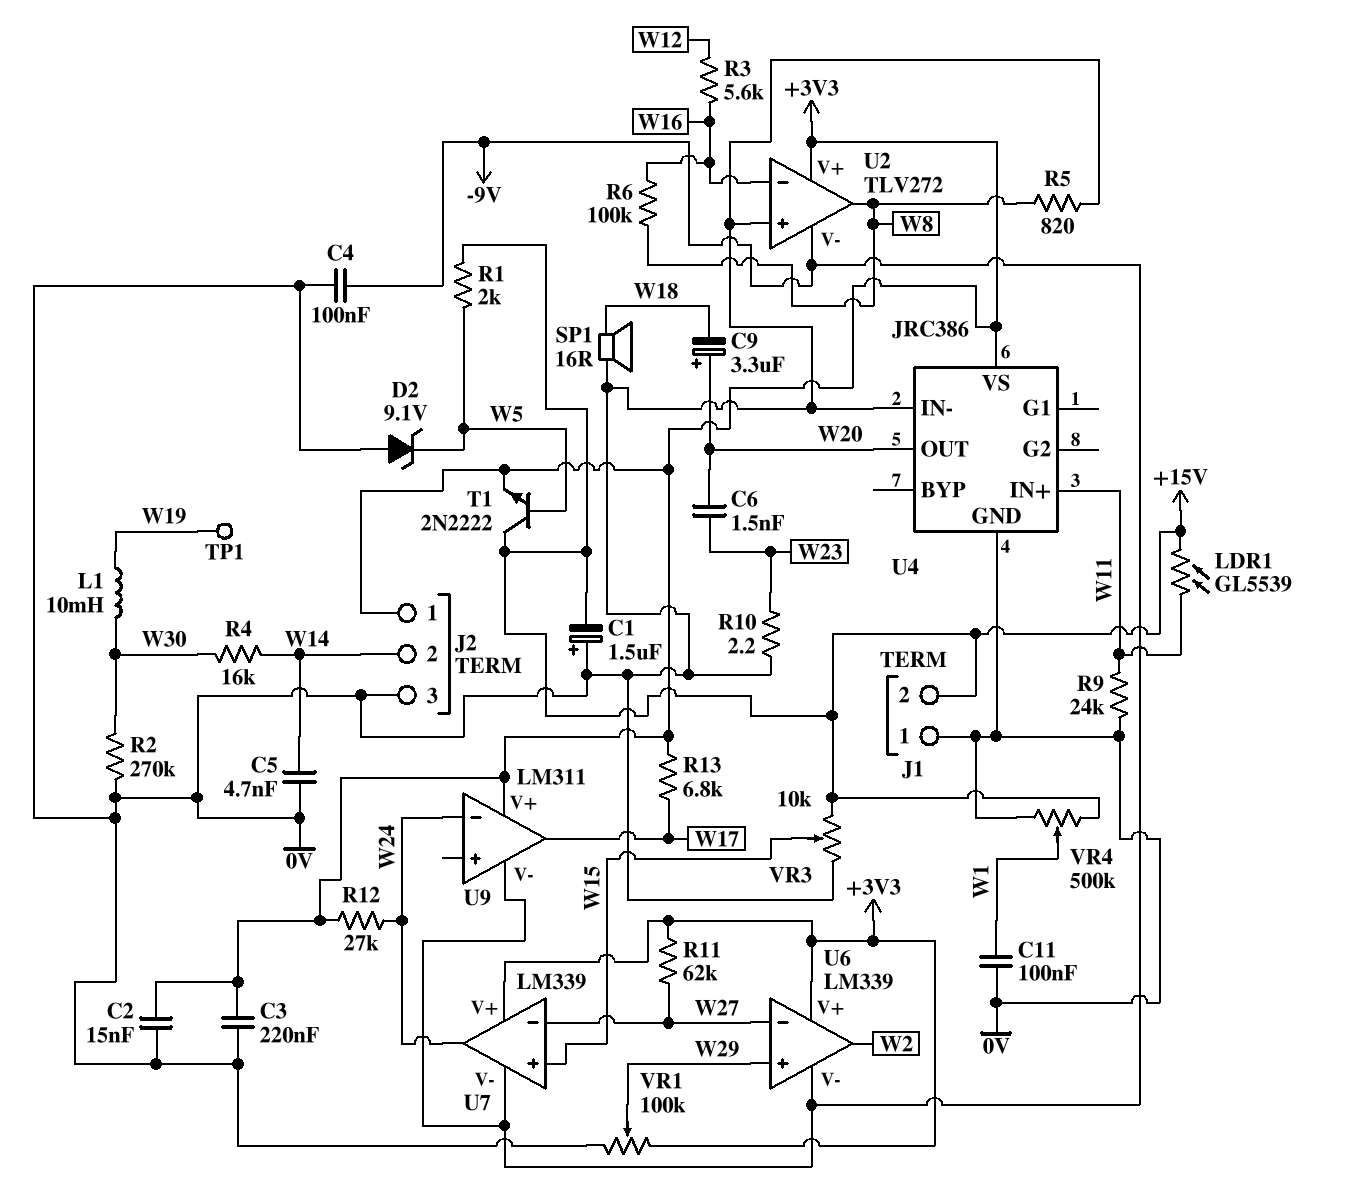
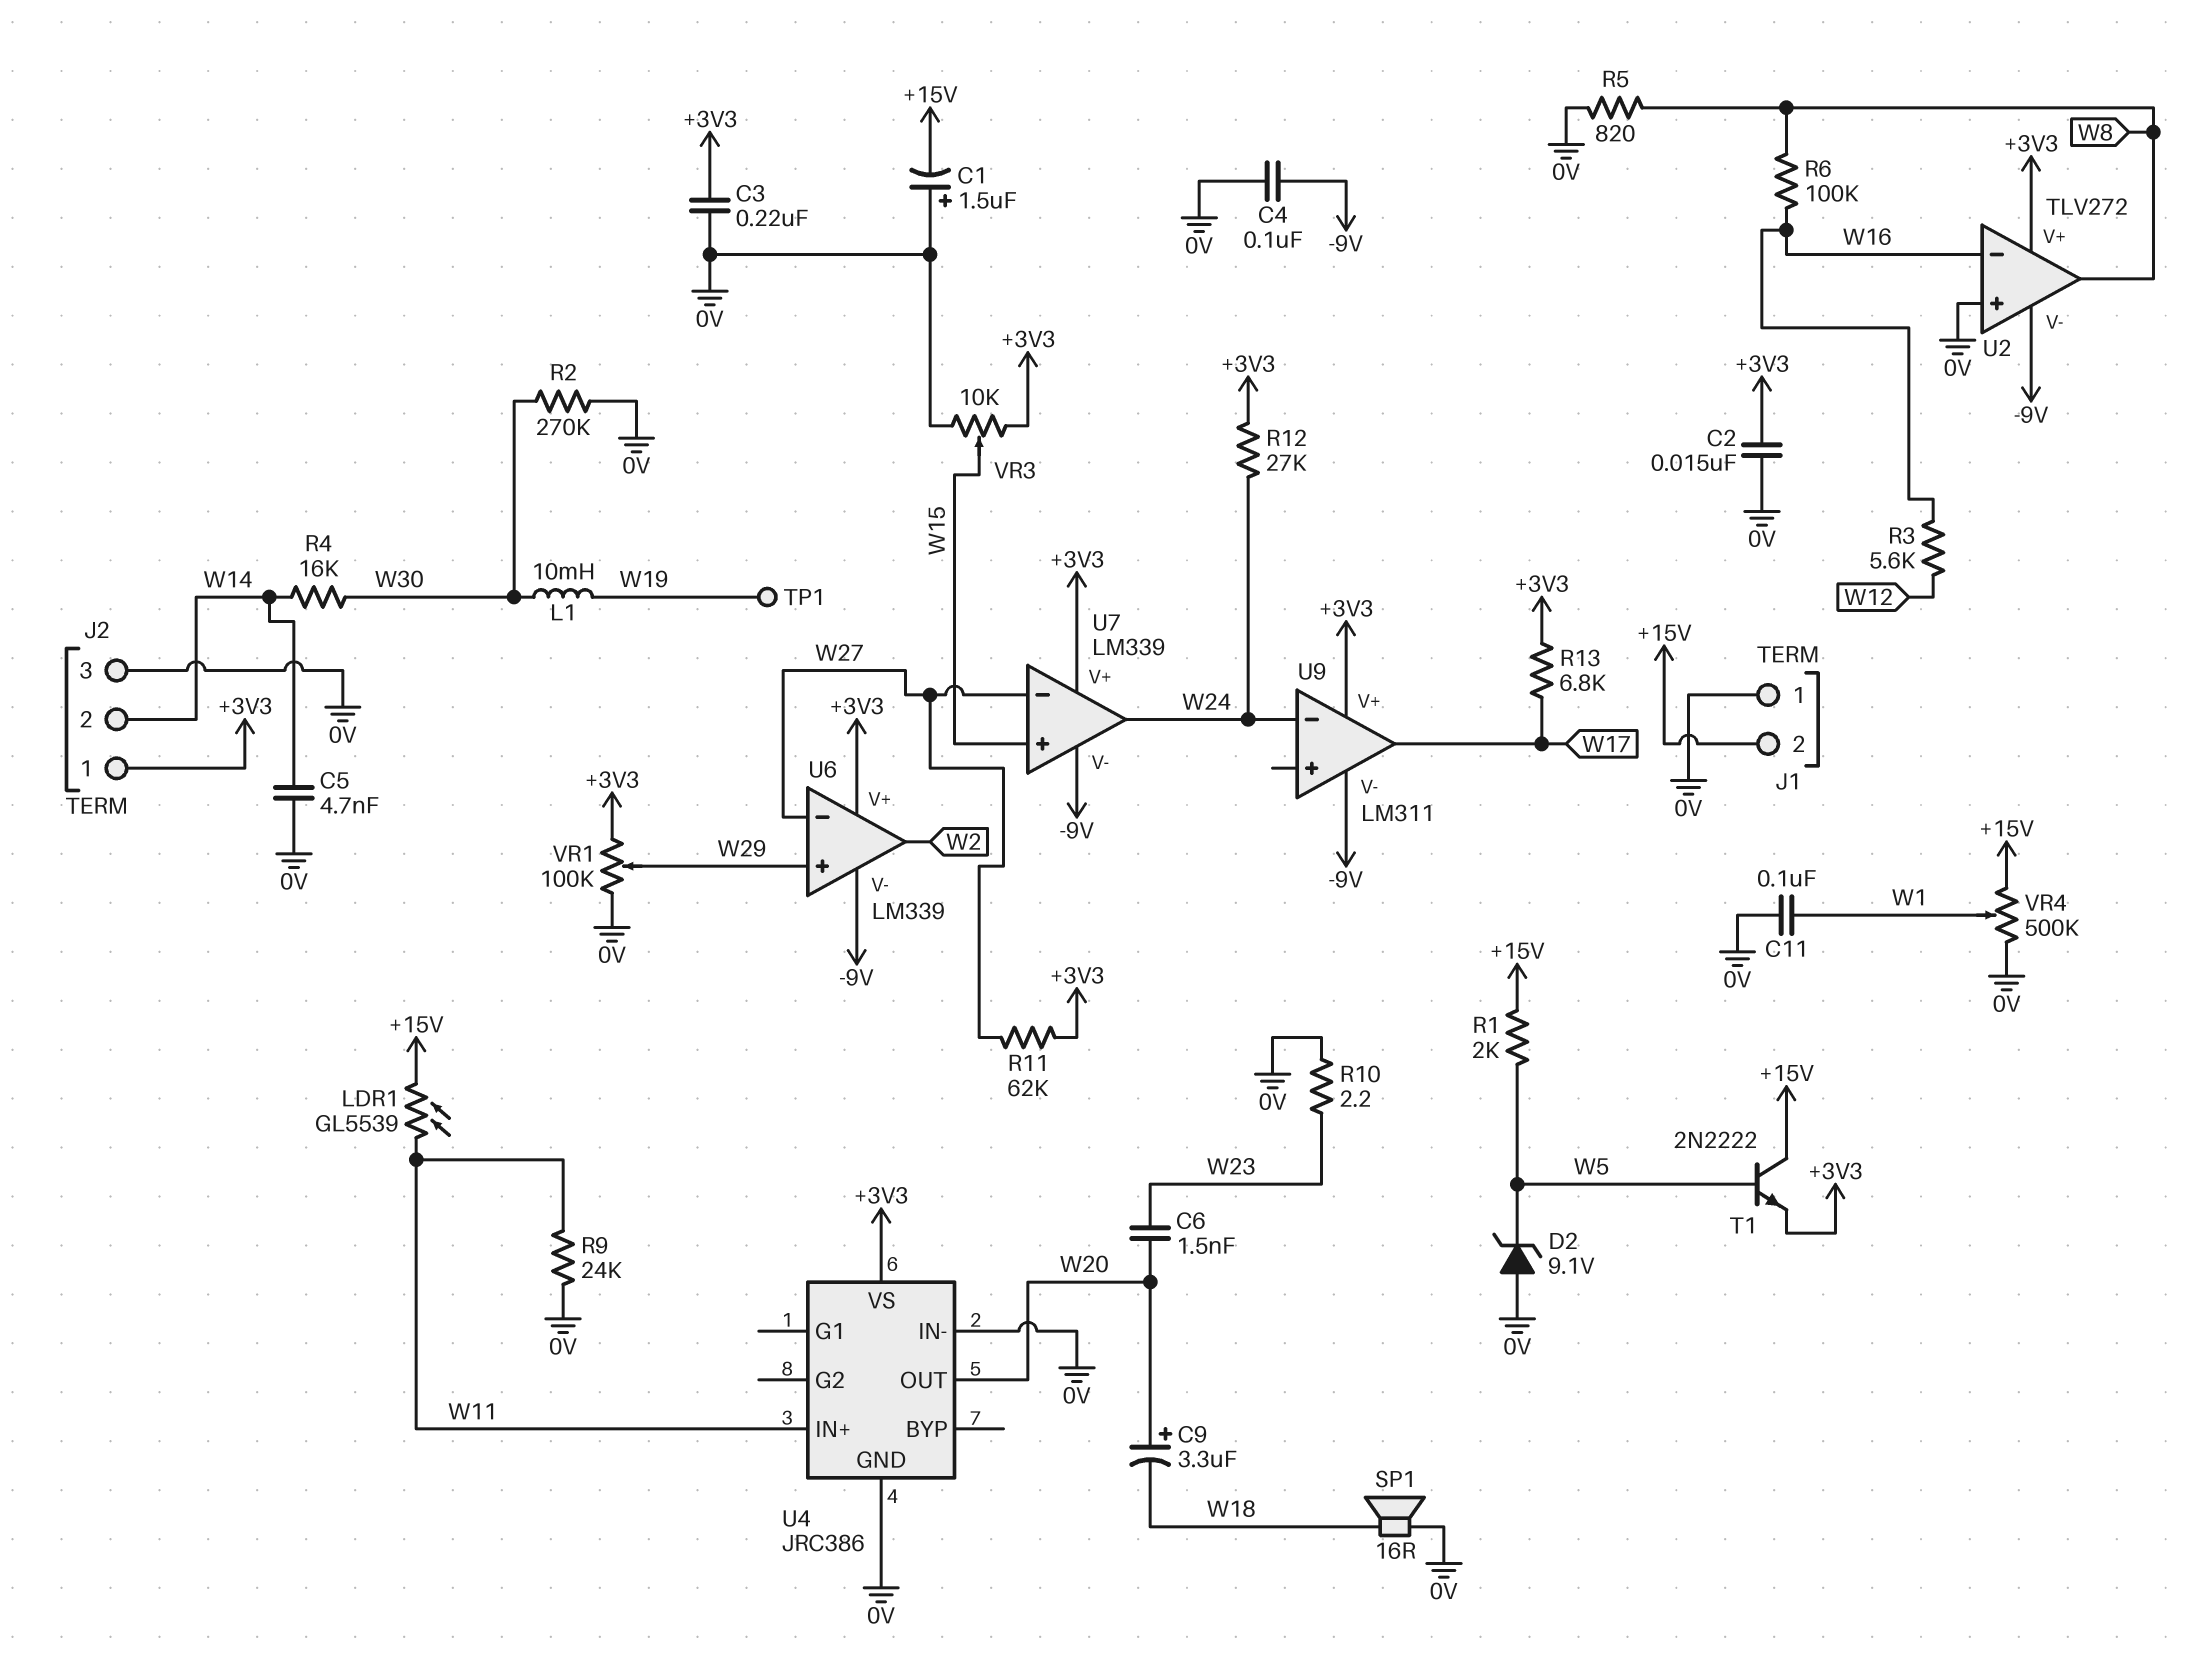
VR3: 10k (+15V, 0V, wiper W15) -> 10k (+3V3, 0V, wiper W15)

